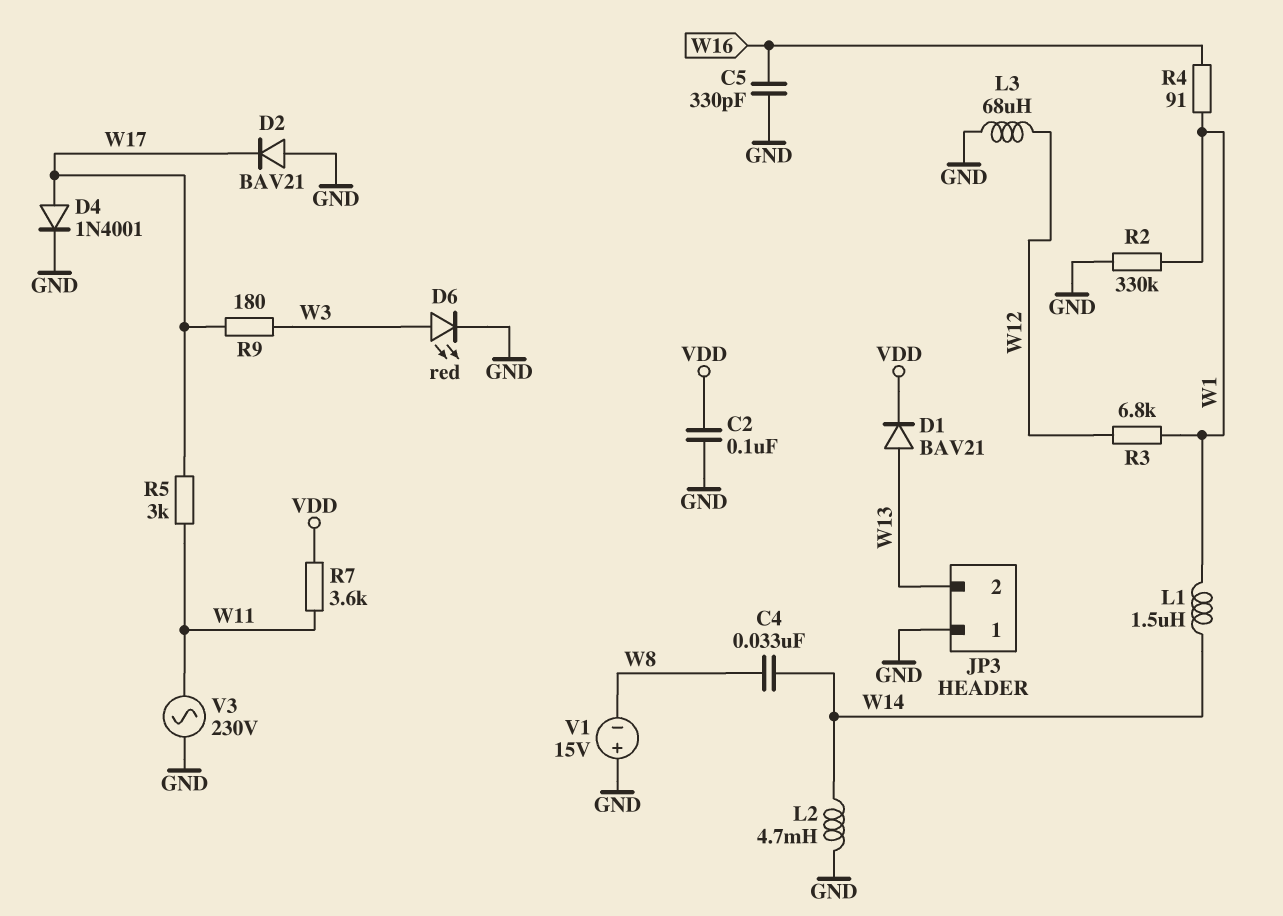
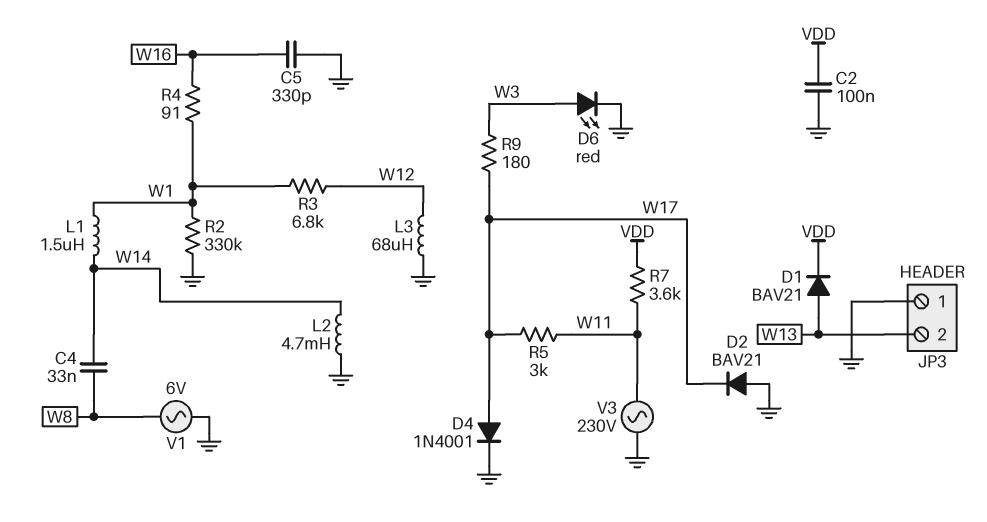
V1: 15V (plus GND, minus W8) -> AC 6V (GND, W8)

